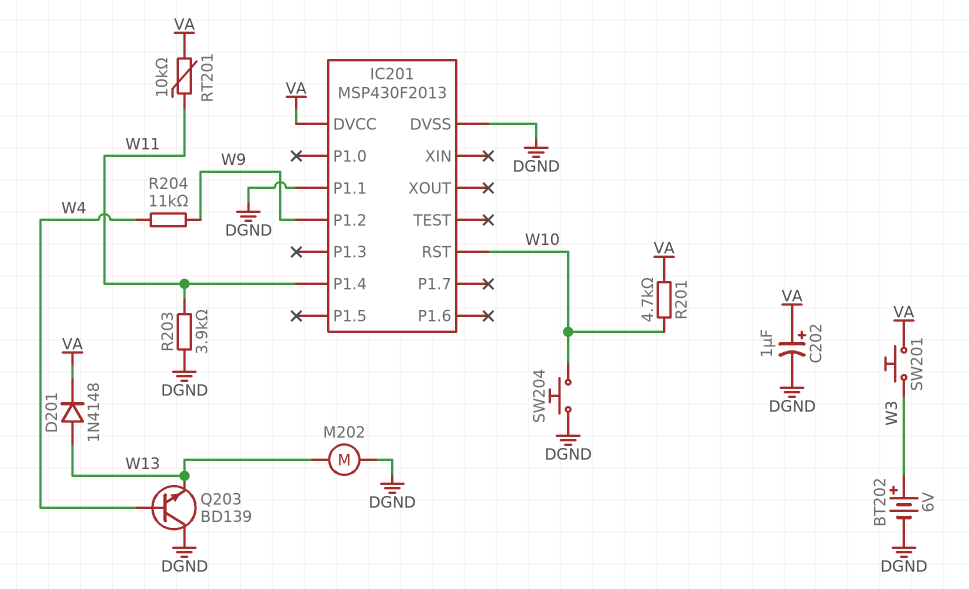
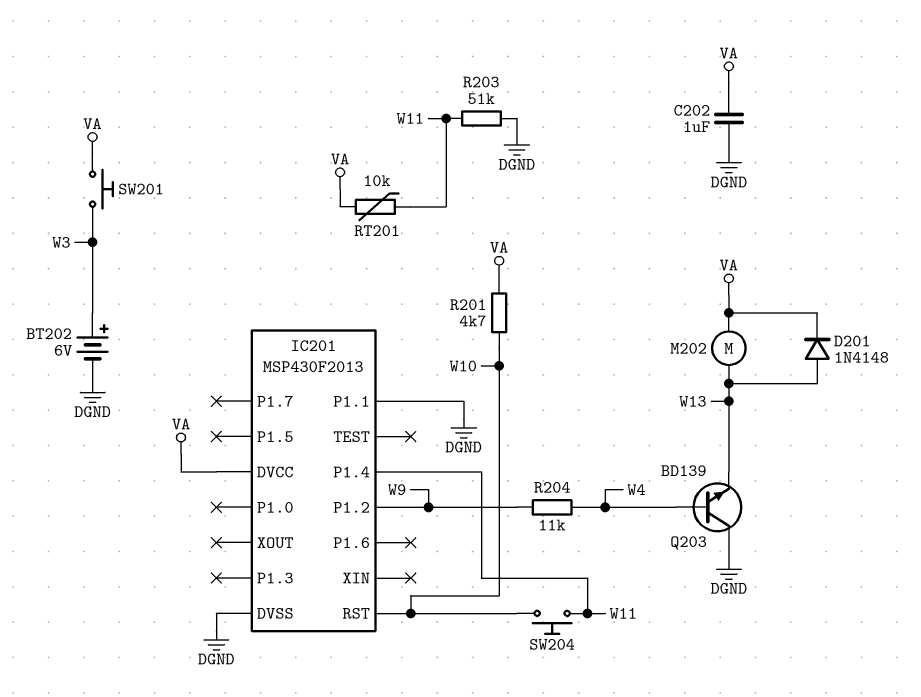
C202: 1uF (plus VA, minus DGND) -> 1uF (DGND, VA)
M202: motor (DGND, W13) -> motor (VA, W13)
R203: 3.9k (DGND, W11) -> 51k (DGND, W11)
SW204: button (DGND, W10) -> button (W10, W11)

